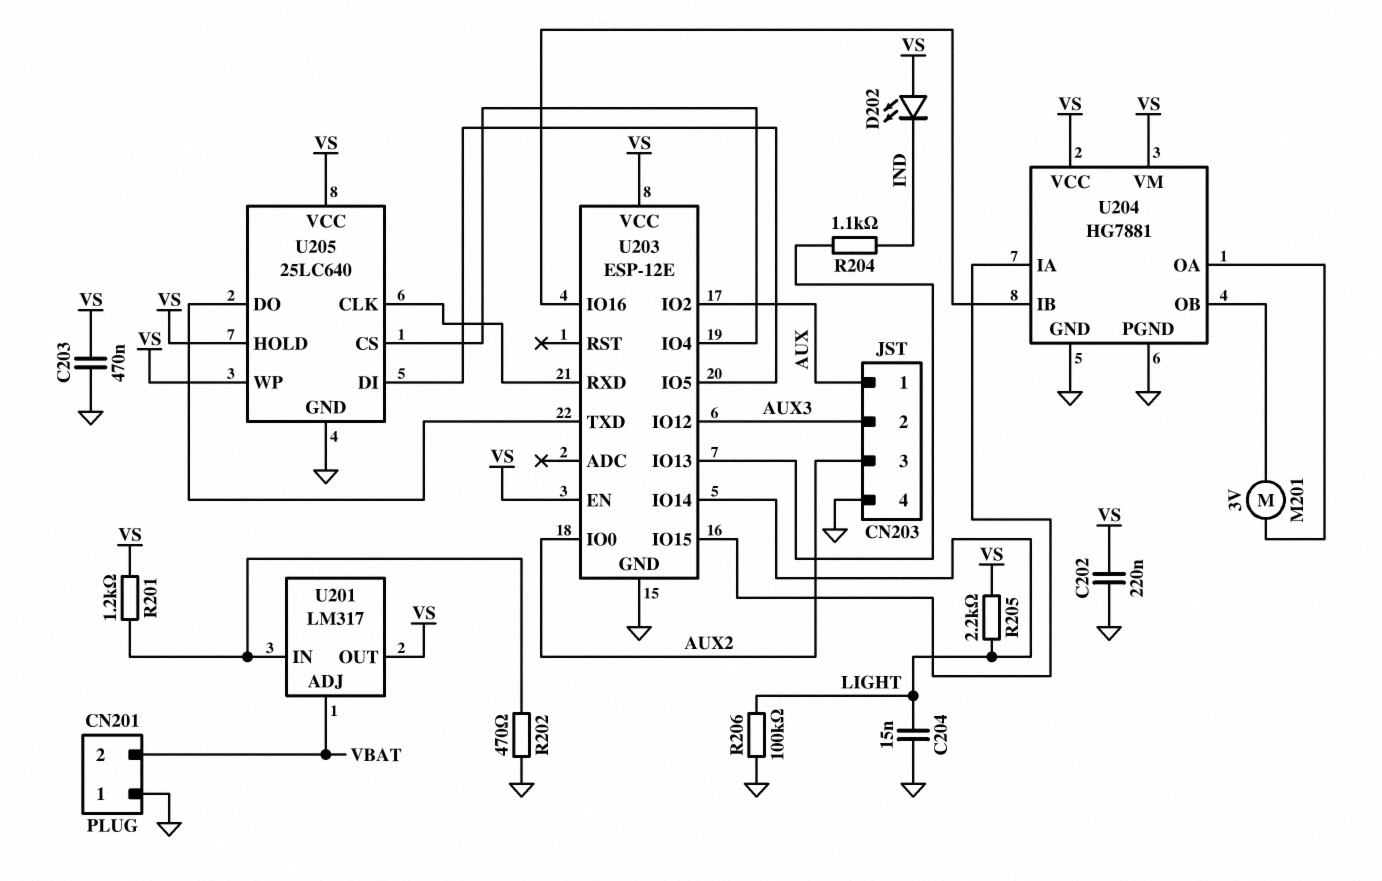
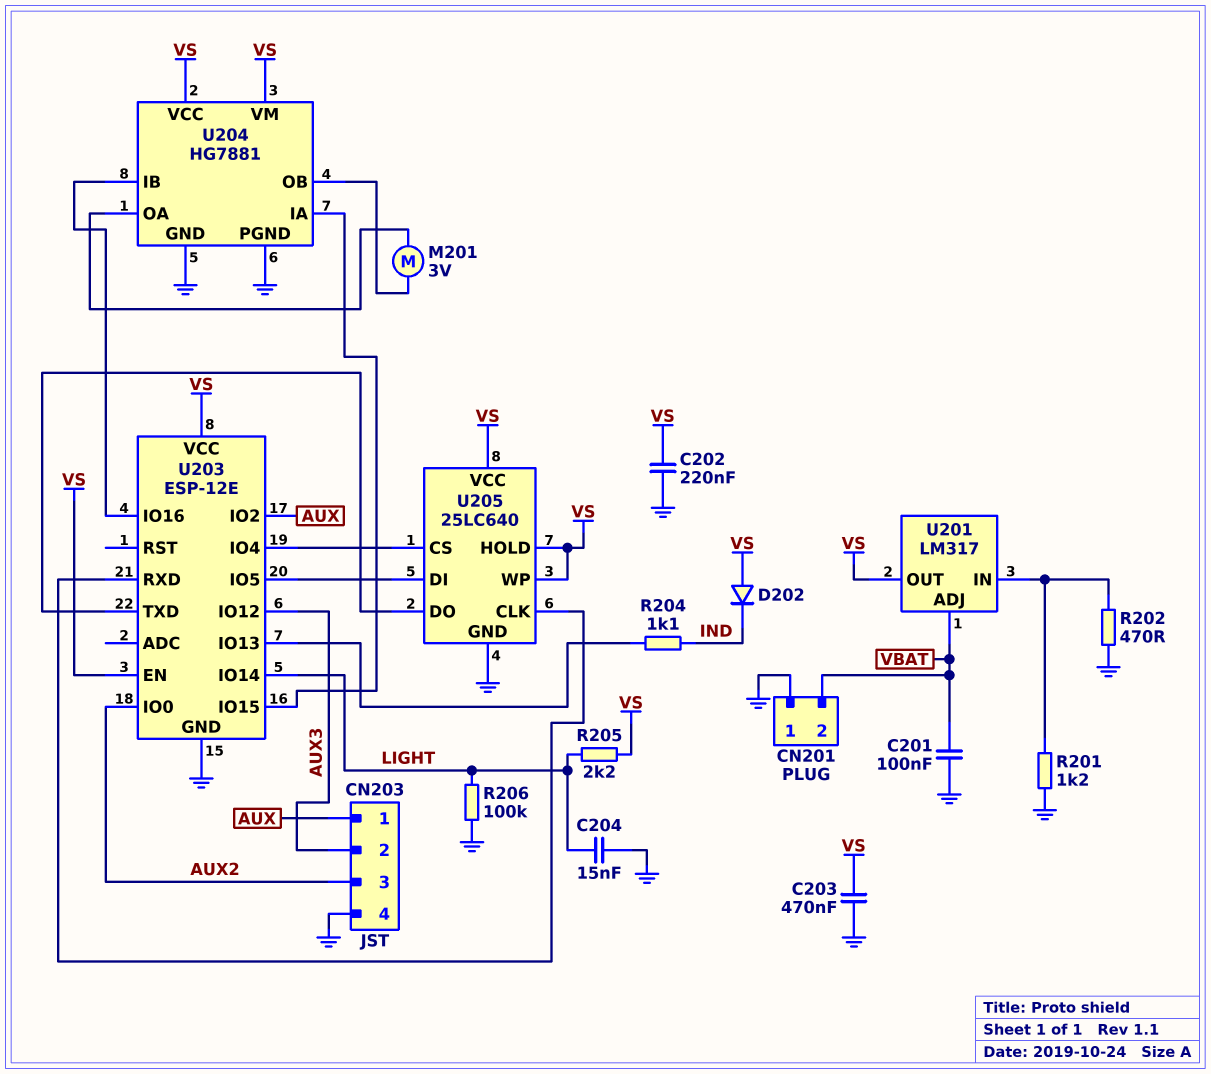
C201: none -> 100nF (GND, VBAT)
D202: LED (A VS, K IND) -> diode (A VS, K IND)
R201: 1.2k (U201/IN, VS) -> 1.2k (GND, U201/IN)

